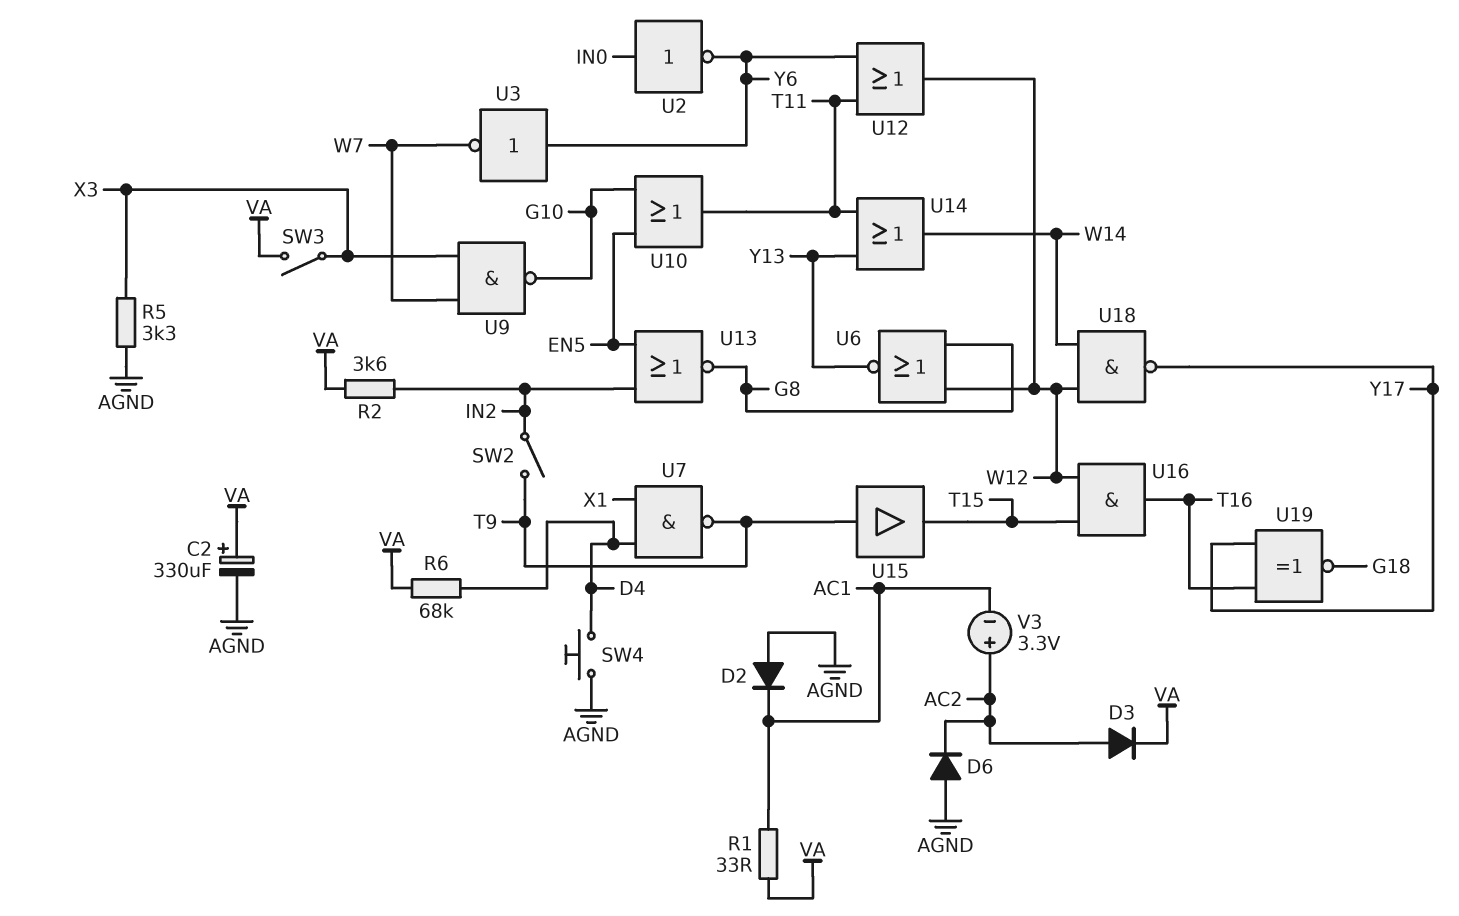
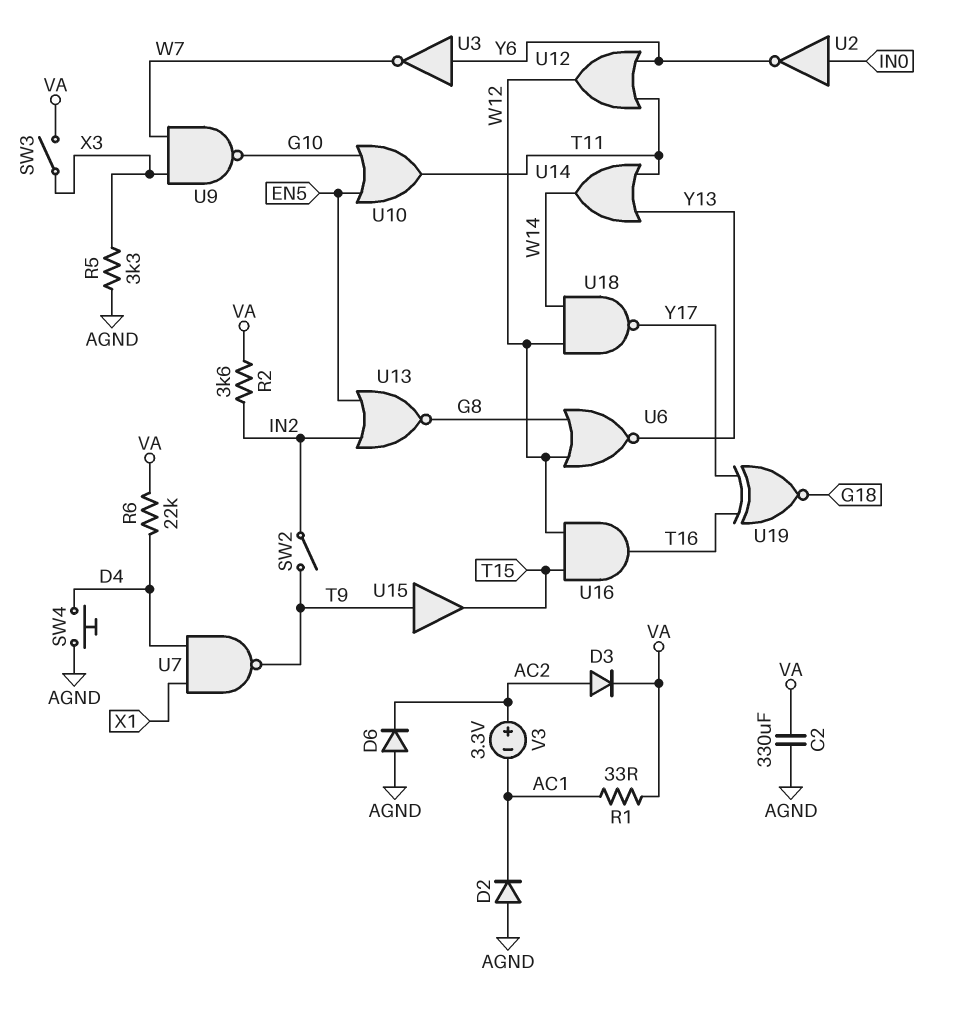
C2: 330uF (plus VA, minus AGND) -> 330uF (AGND, VA)
R6: 68k (D4, VA) -> 22k (D4, VA)

